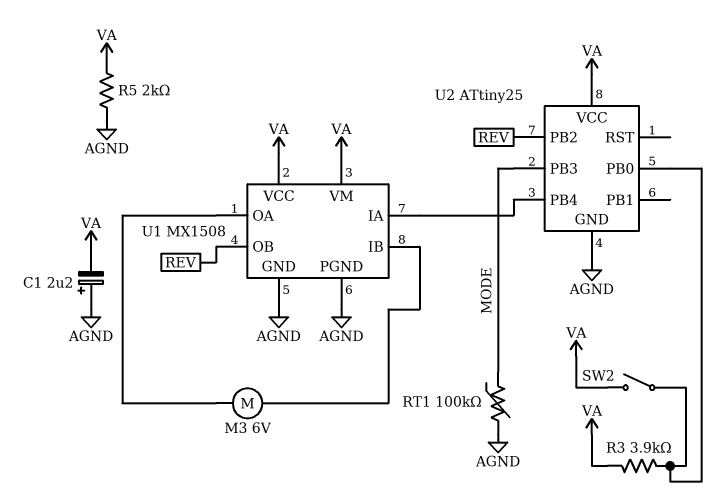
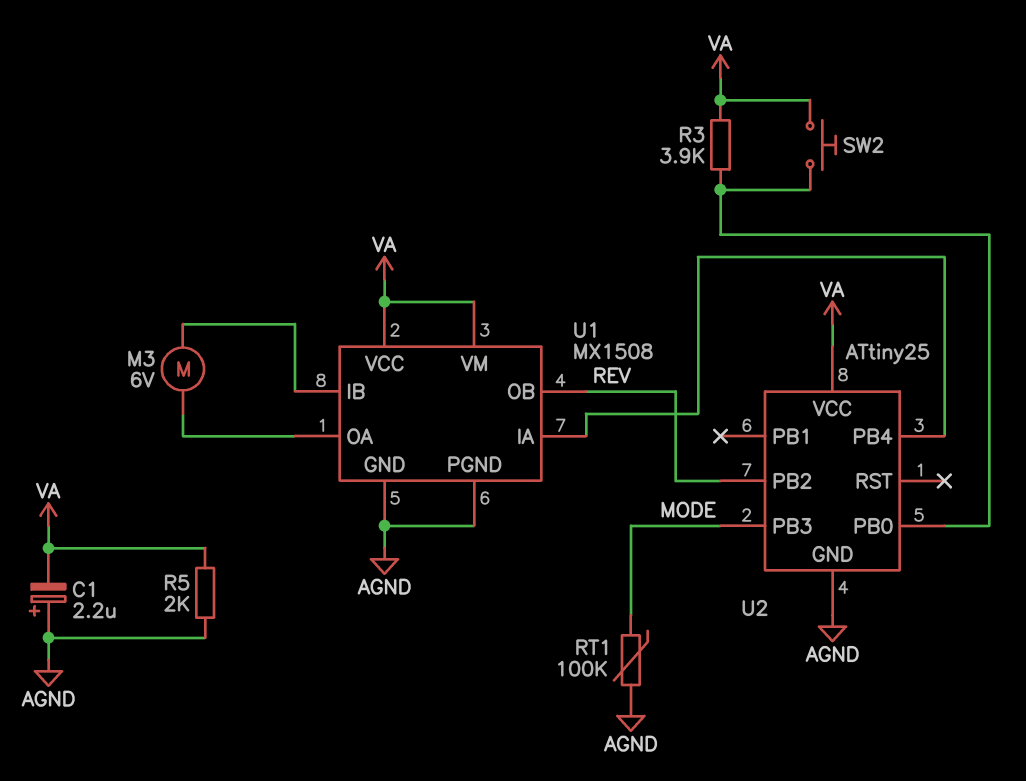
SW2: switch (U2/PB0, VA) -> button (U2/PB0, VA)

